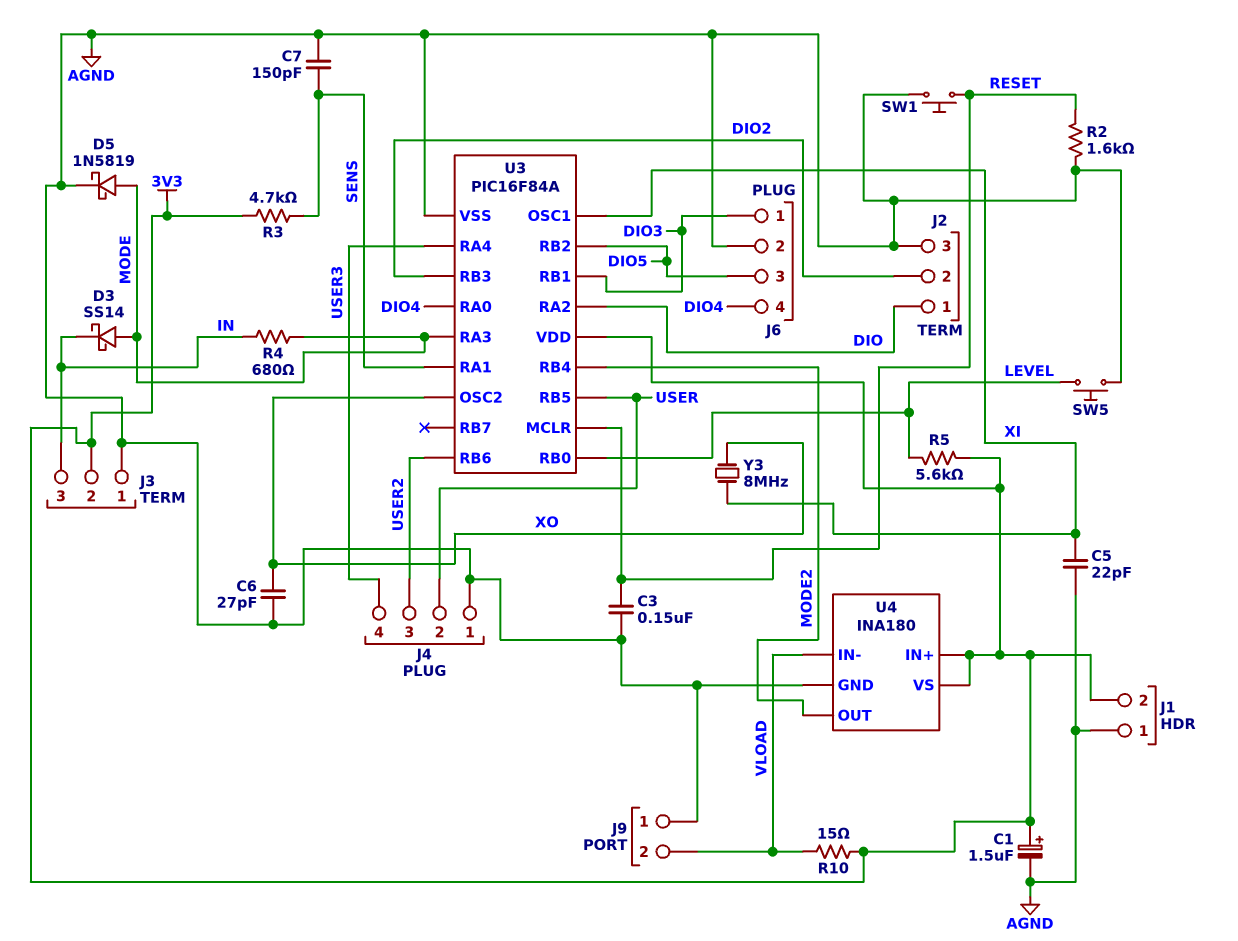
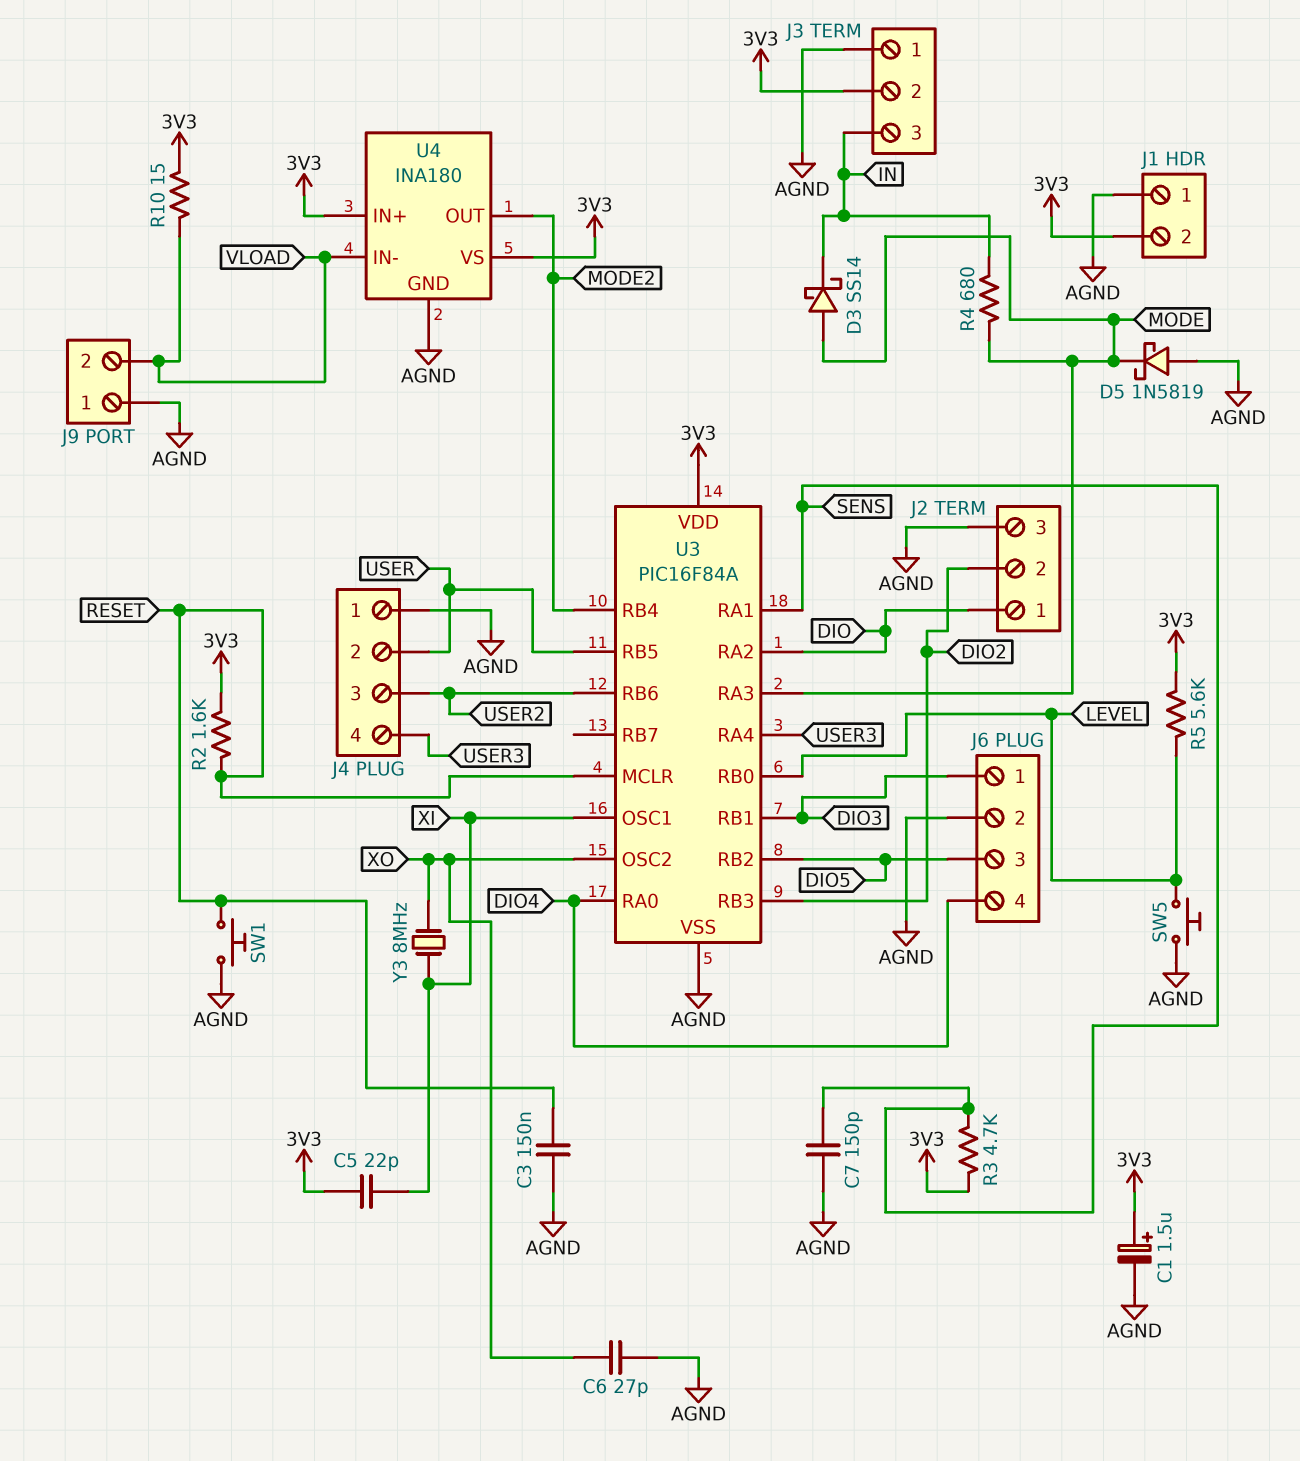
C5: 22pF (AGND, XI) -> 22pF (3V3, XI)
D5: schottky 1N5819 (A MODE, K AGND) -> schottky 1N5819 (A AGND, K MODE)
R2: 1.6k (AGND, RESET) -> 1.6k (3V3, RESET)

